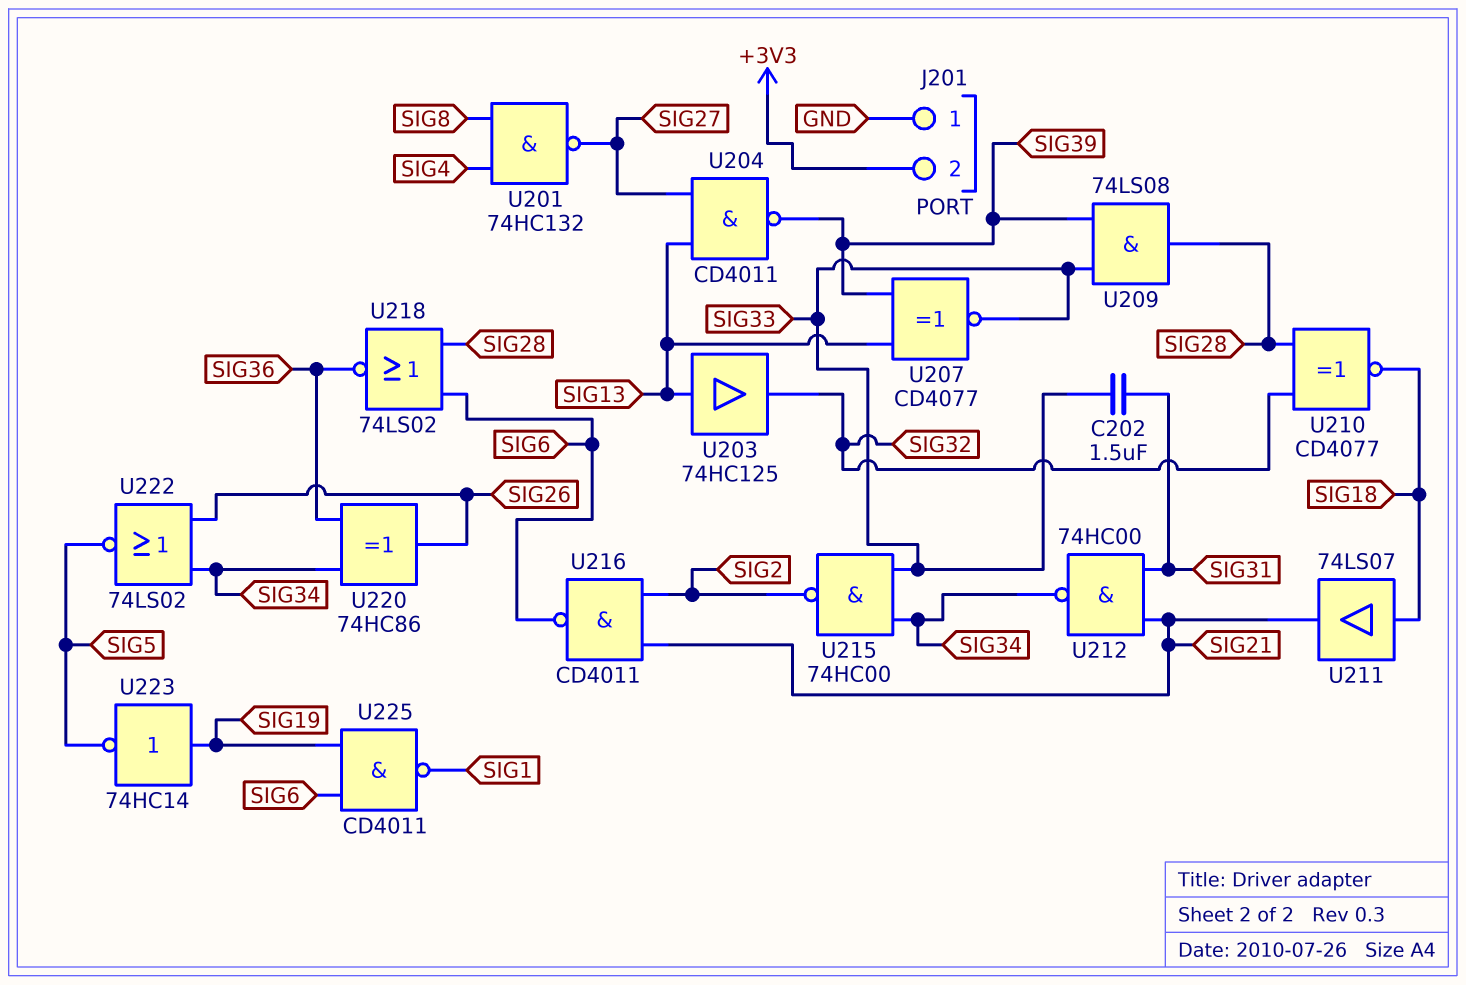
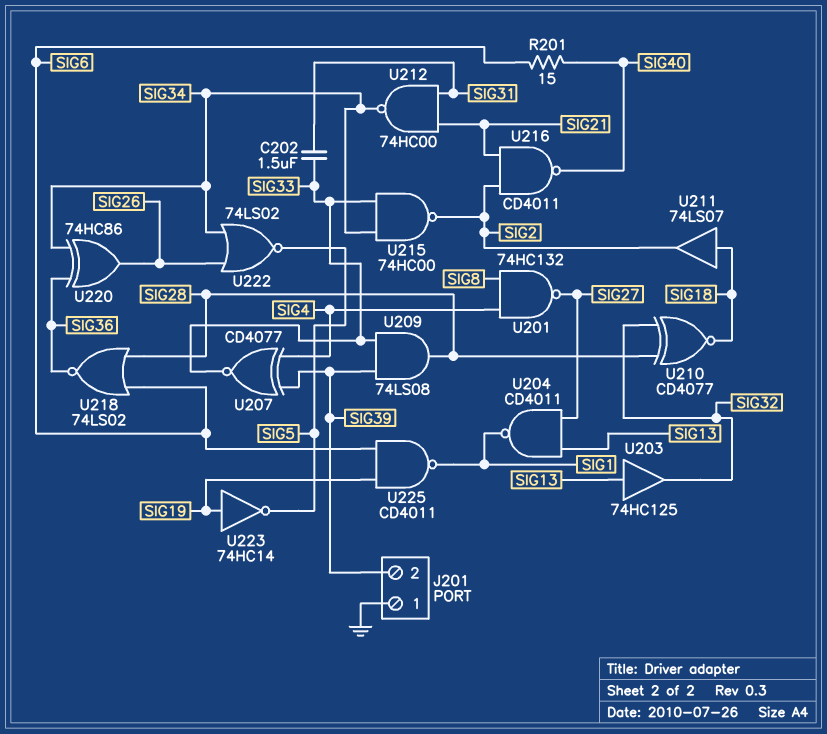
J201 pin 2: +3V3 -> SIG39
R201: none -> 15 (SIG6, SIG40)
U204: NAND CD4011 (in SIG13, in SIG27, out SIG39) -> NAND CD4011 (in SIG13, in SIG27, out SIG1)
U207: XNOR CD4077 (in SIG13, in SIG39, out SIG33) -> XNOR CD4077 (in SIG4, in SIG39, out SIG33)
U211: buffer 74LS07 (in SIG18, out SIG21) -> buffer 74LS07 (in SIG18, out SIG2)
U216: NAND CD4011 (in SIG2, in SIG21, out SIG6) -> NAND CD4011 (in SIG2, in SIG21, out SIG40)

